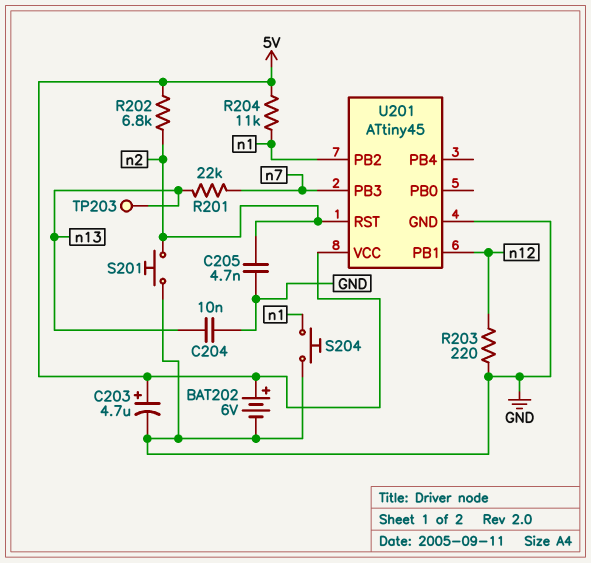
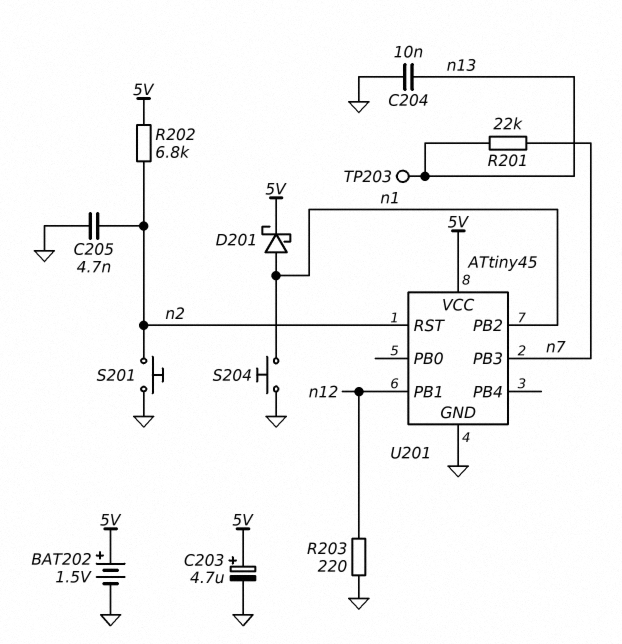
BAT202: 6V (plus 5V, minus GND) -> 1.5V (plus 5V, minus GND)
D201: none -> schottky (A n1, K 5V)
R204: 11k (5V, n1) -> none

